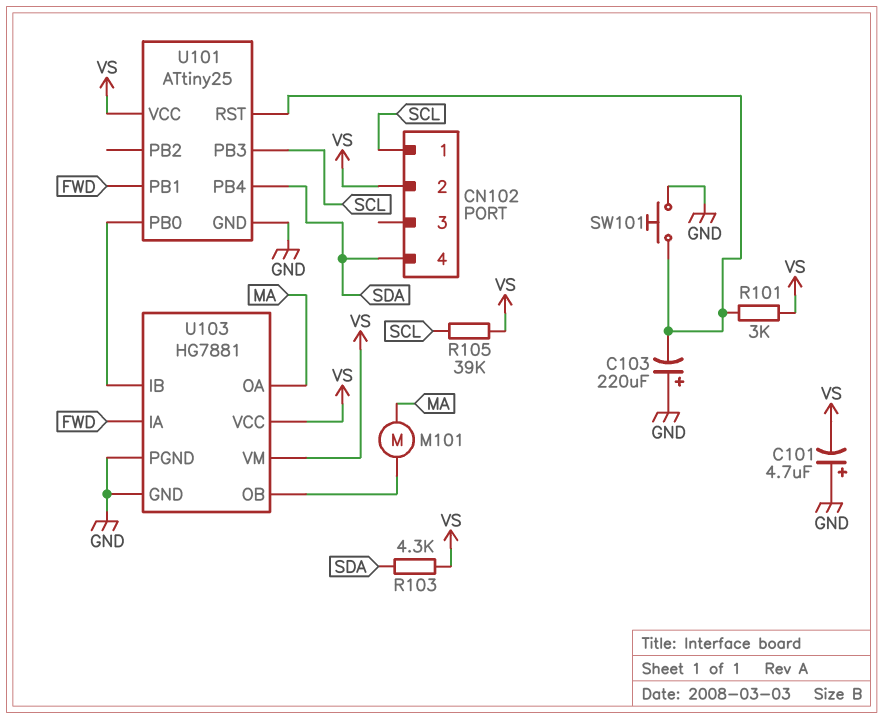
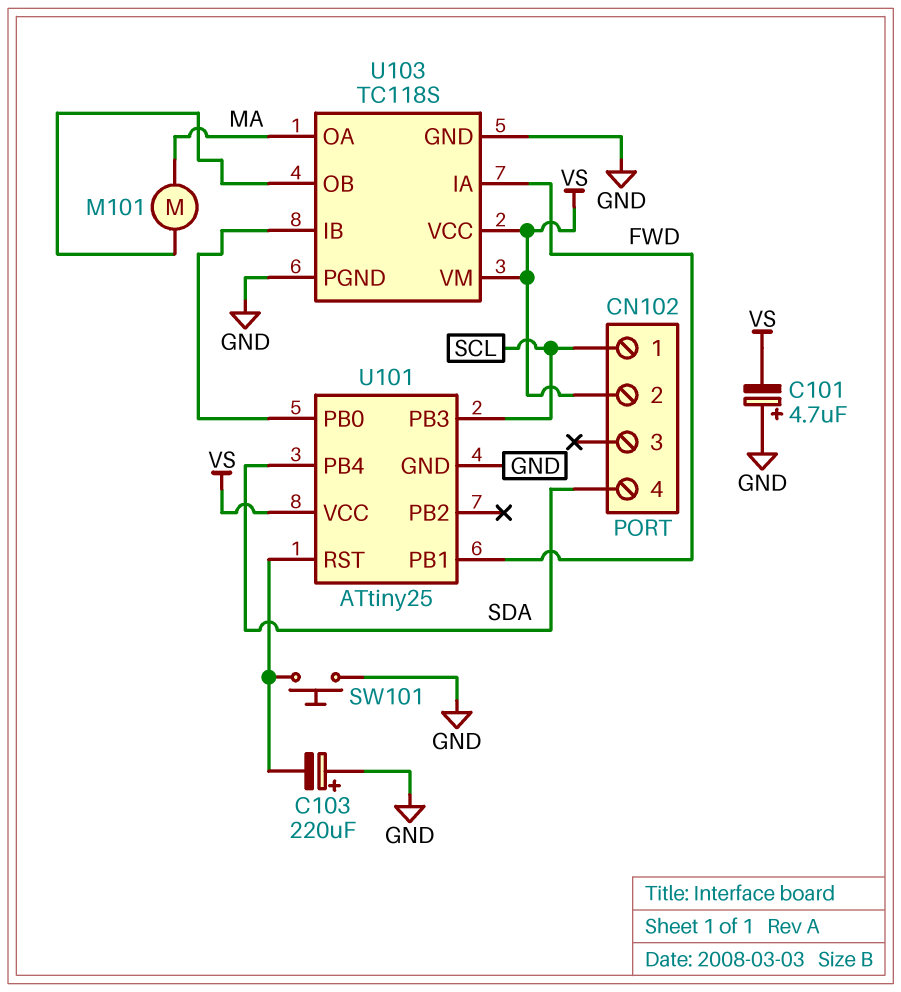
R101: 3k (U101/RST, VS) -> none
R103: 4.3k (SDA, VS) -> none
R105: 39k (SCL, VS) -> none
U103: HG7881 -> TC118S

